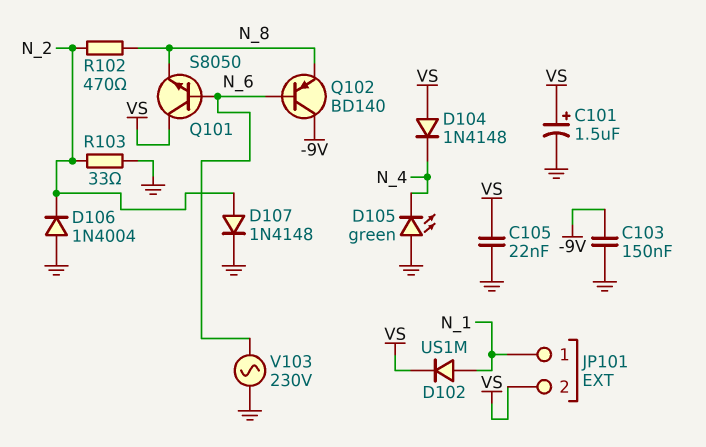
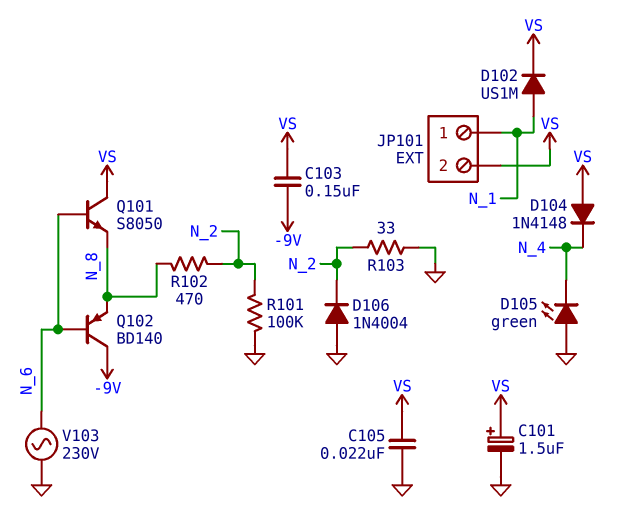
C103: 150nF (-9V, GND) -> 150nF (-9V, VS)
D107: diode 1N4148 (A N_2, K GND) -> none
R101: none -> 100k (GND, N_2)

